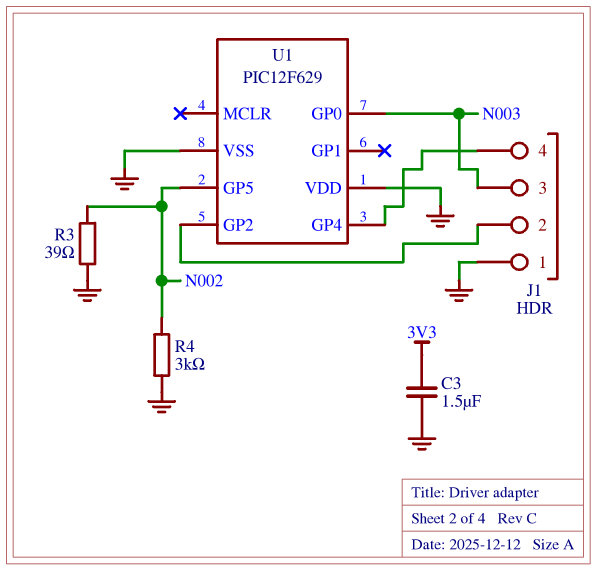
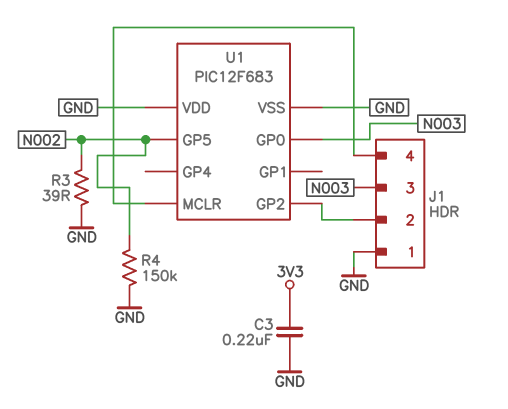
C3: 1.5uF (3V3, GND) -> 220nF (3V3, GND)
R4: 3k (GND, N002) -> 150k (GND, N002)
U1: PIC12F629 -> PIC12F683
U1 pin GP4: J1/4 -> none
U1 pin MCLR: none -> J1/4

